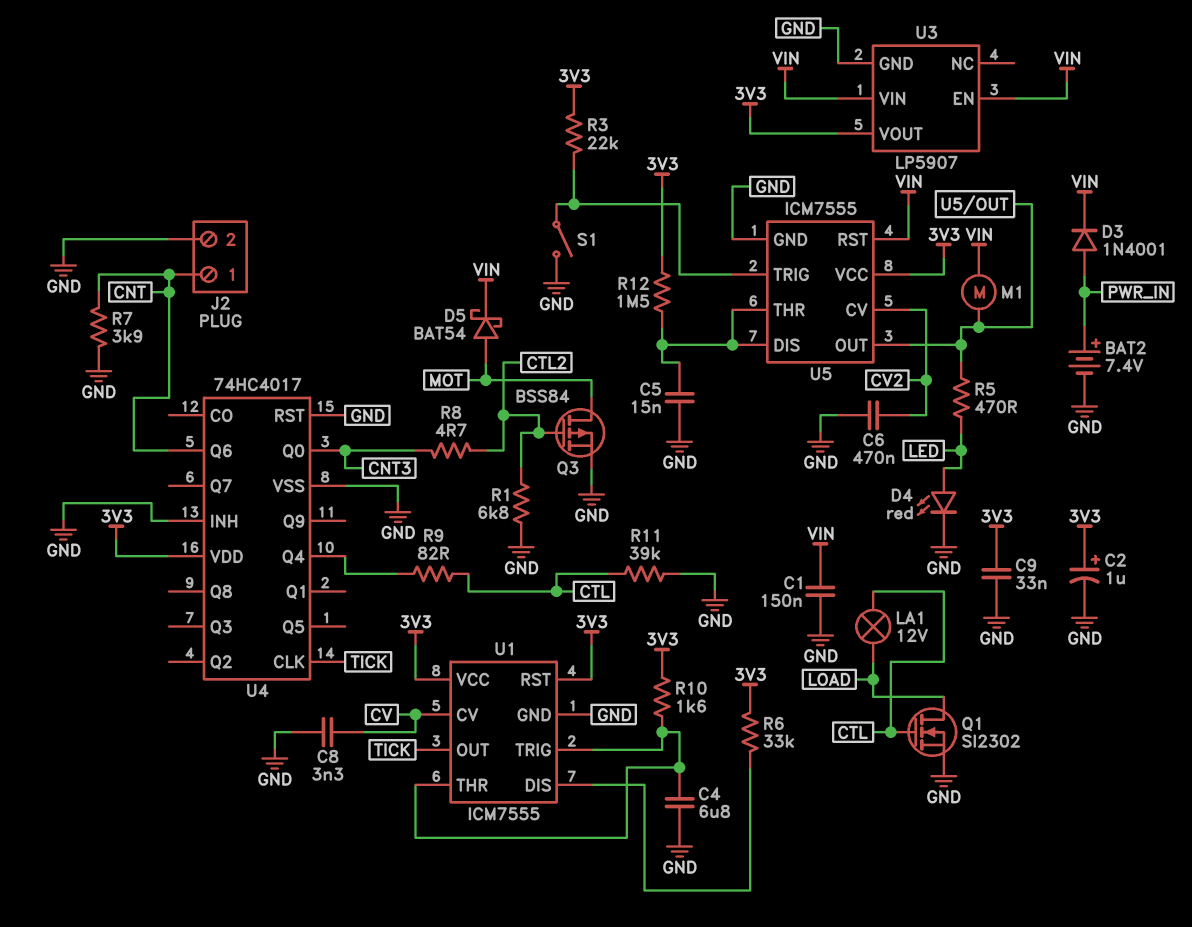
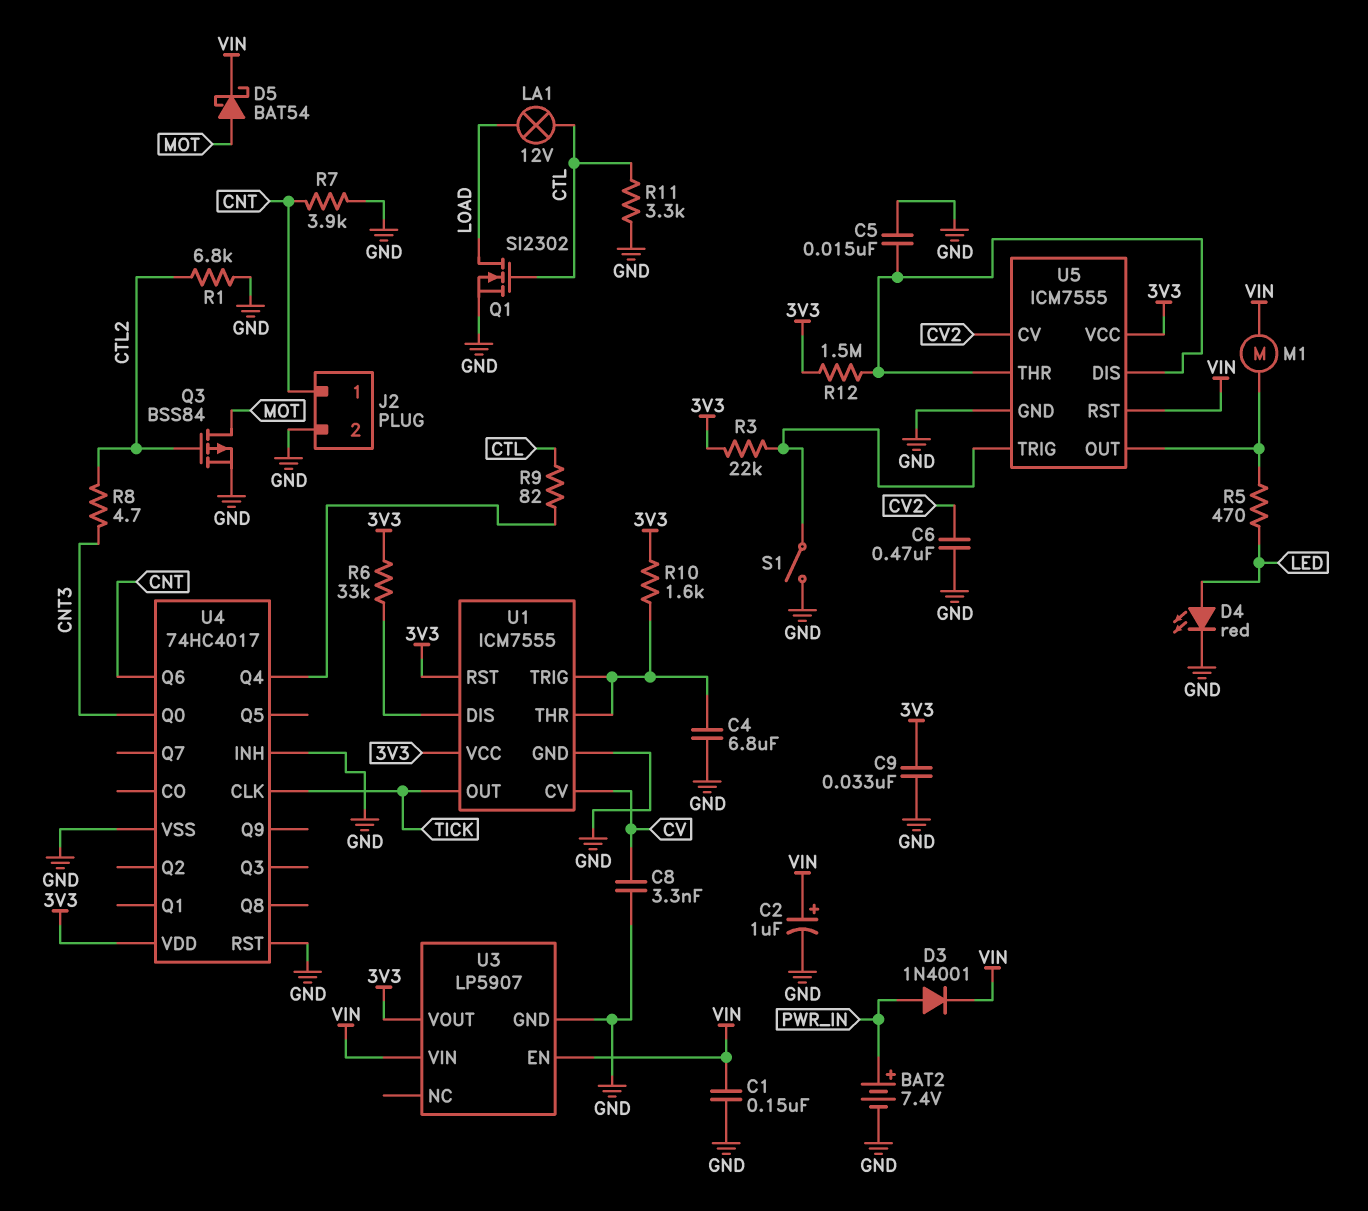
C2: 1uF (plus 3V3, minus GND) -> 1uF (plus VIN, minus GND)
R11: 39k (CTL, GND) -> 3.3k (CTL, GND)

